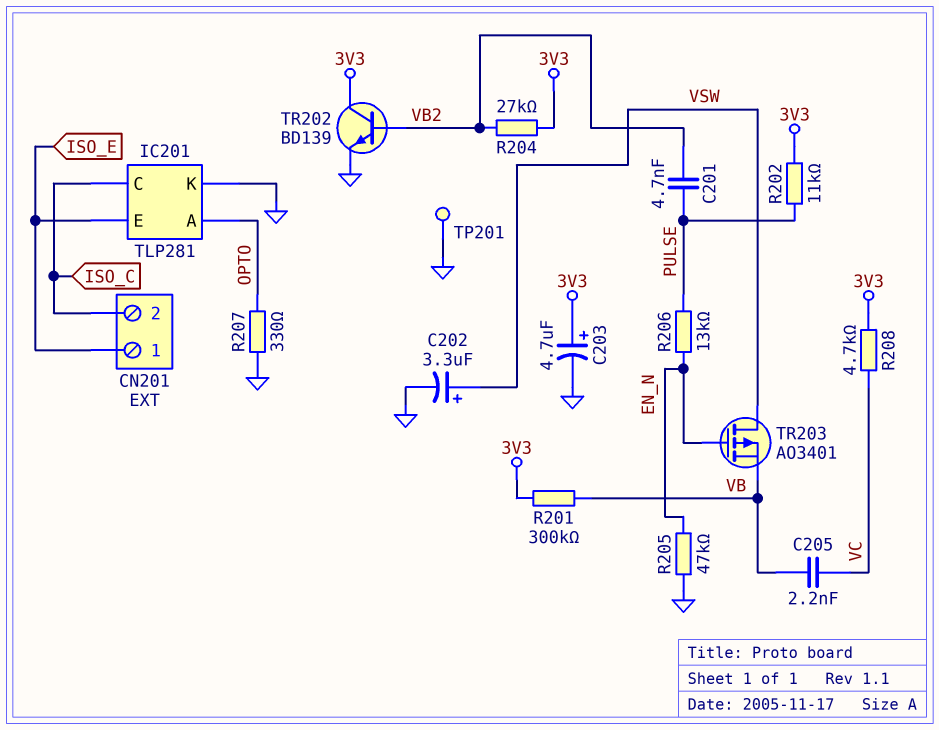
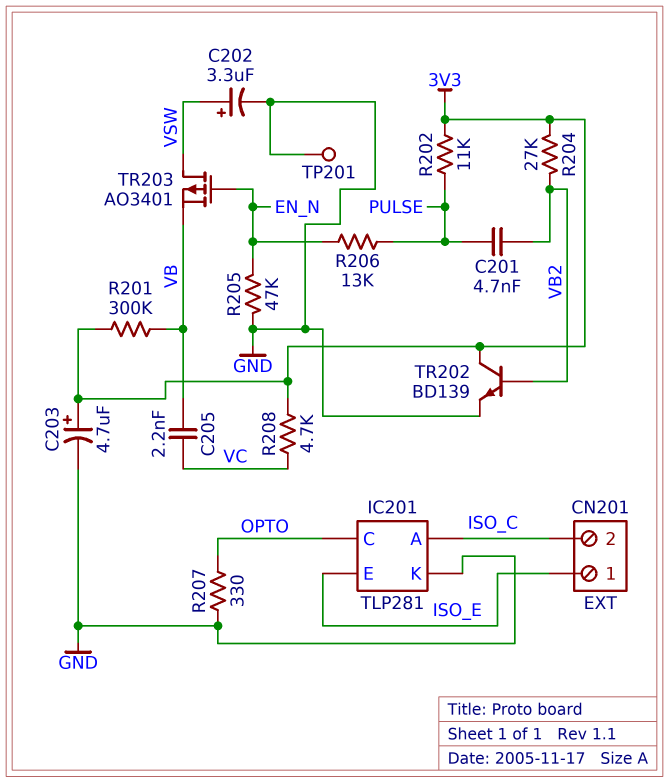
IC201 pin A: OPTO -> ISO_C
IC201 pin C: ISO_C -> OPTO

